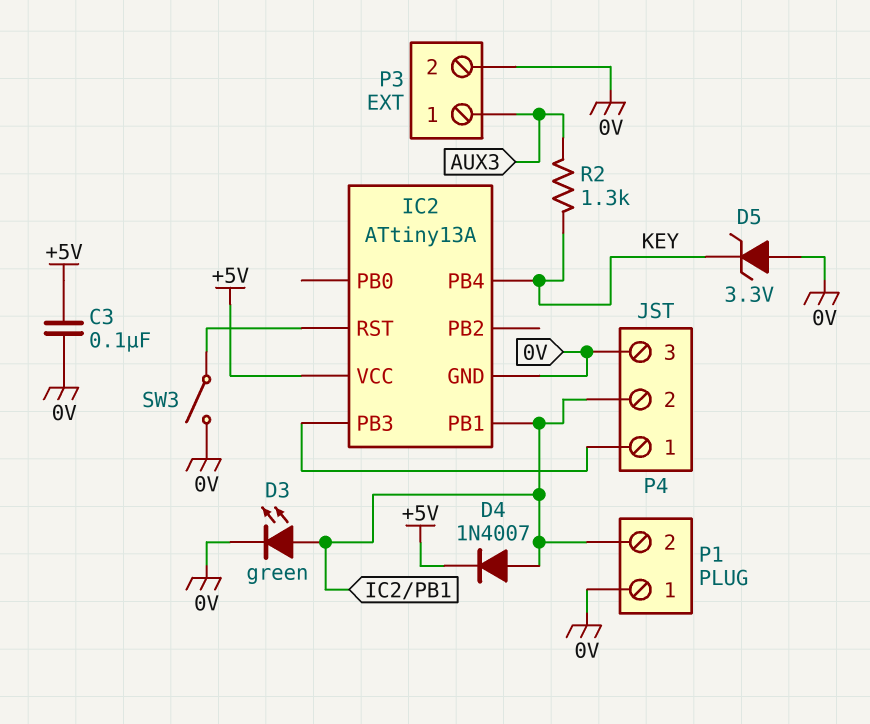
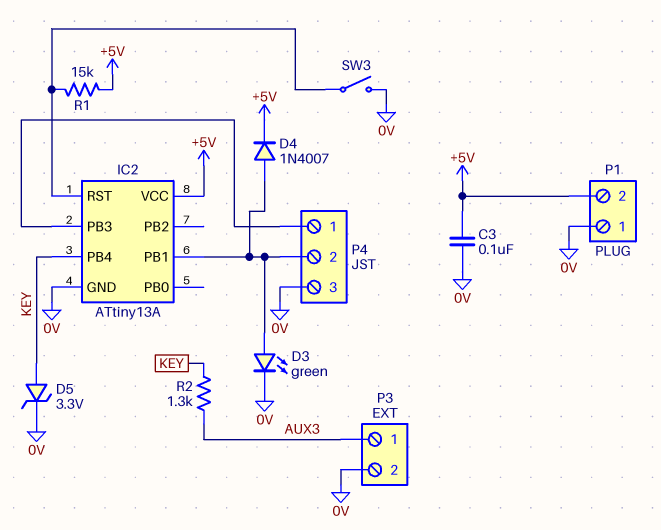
D5: zener 3.3V (A 0V, K KEY) -> zener 3.3V (A KEY, K 0V)
P1 pin 2: IC2/PB1 -> +5V
R1: none -> 15k (+5V, IC2/RST)

